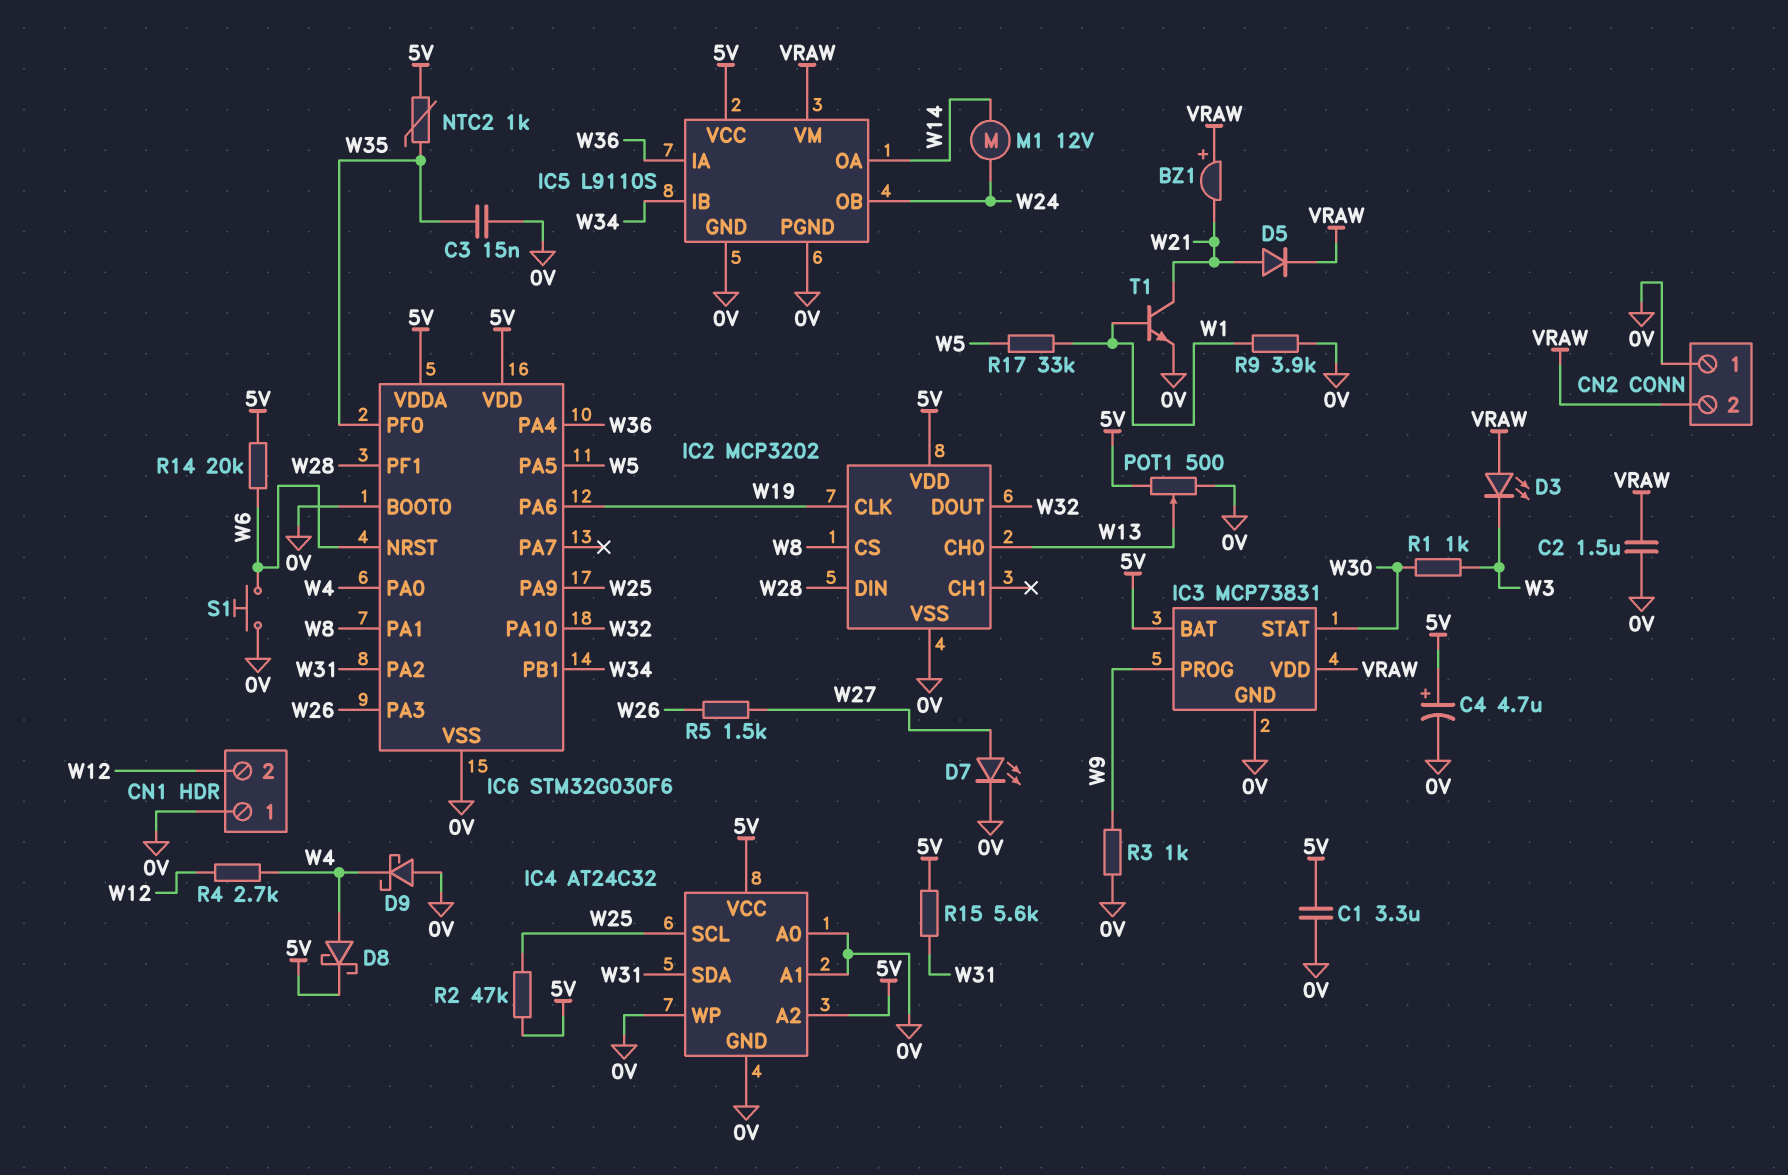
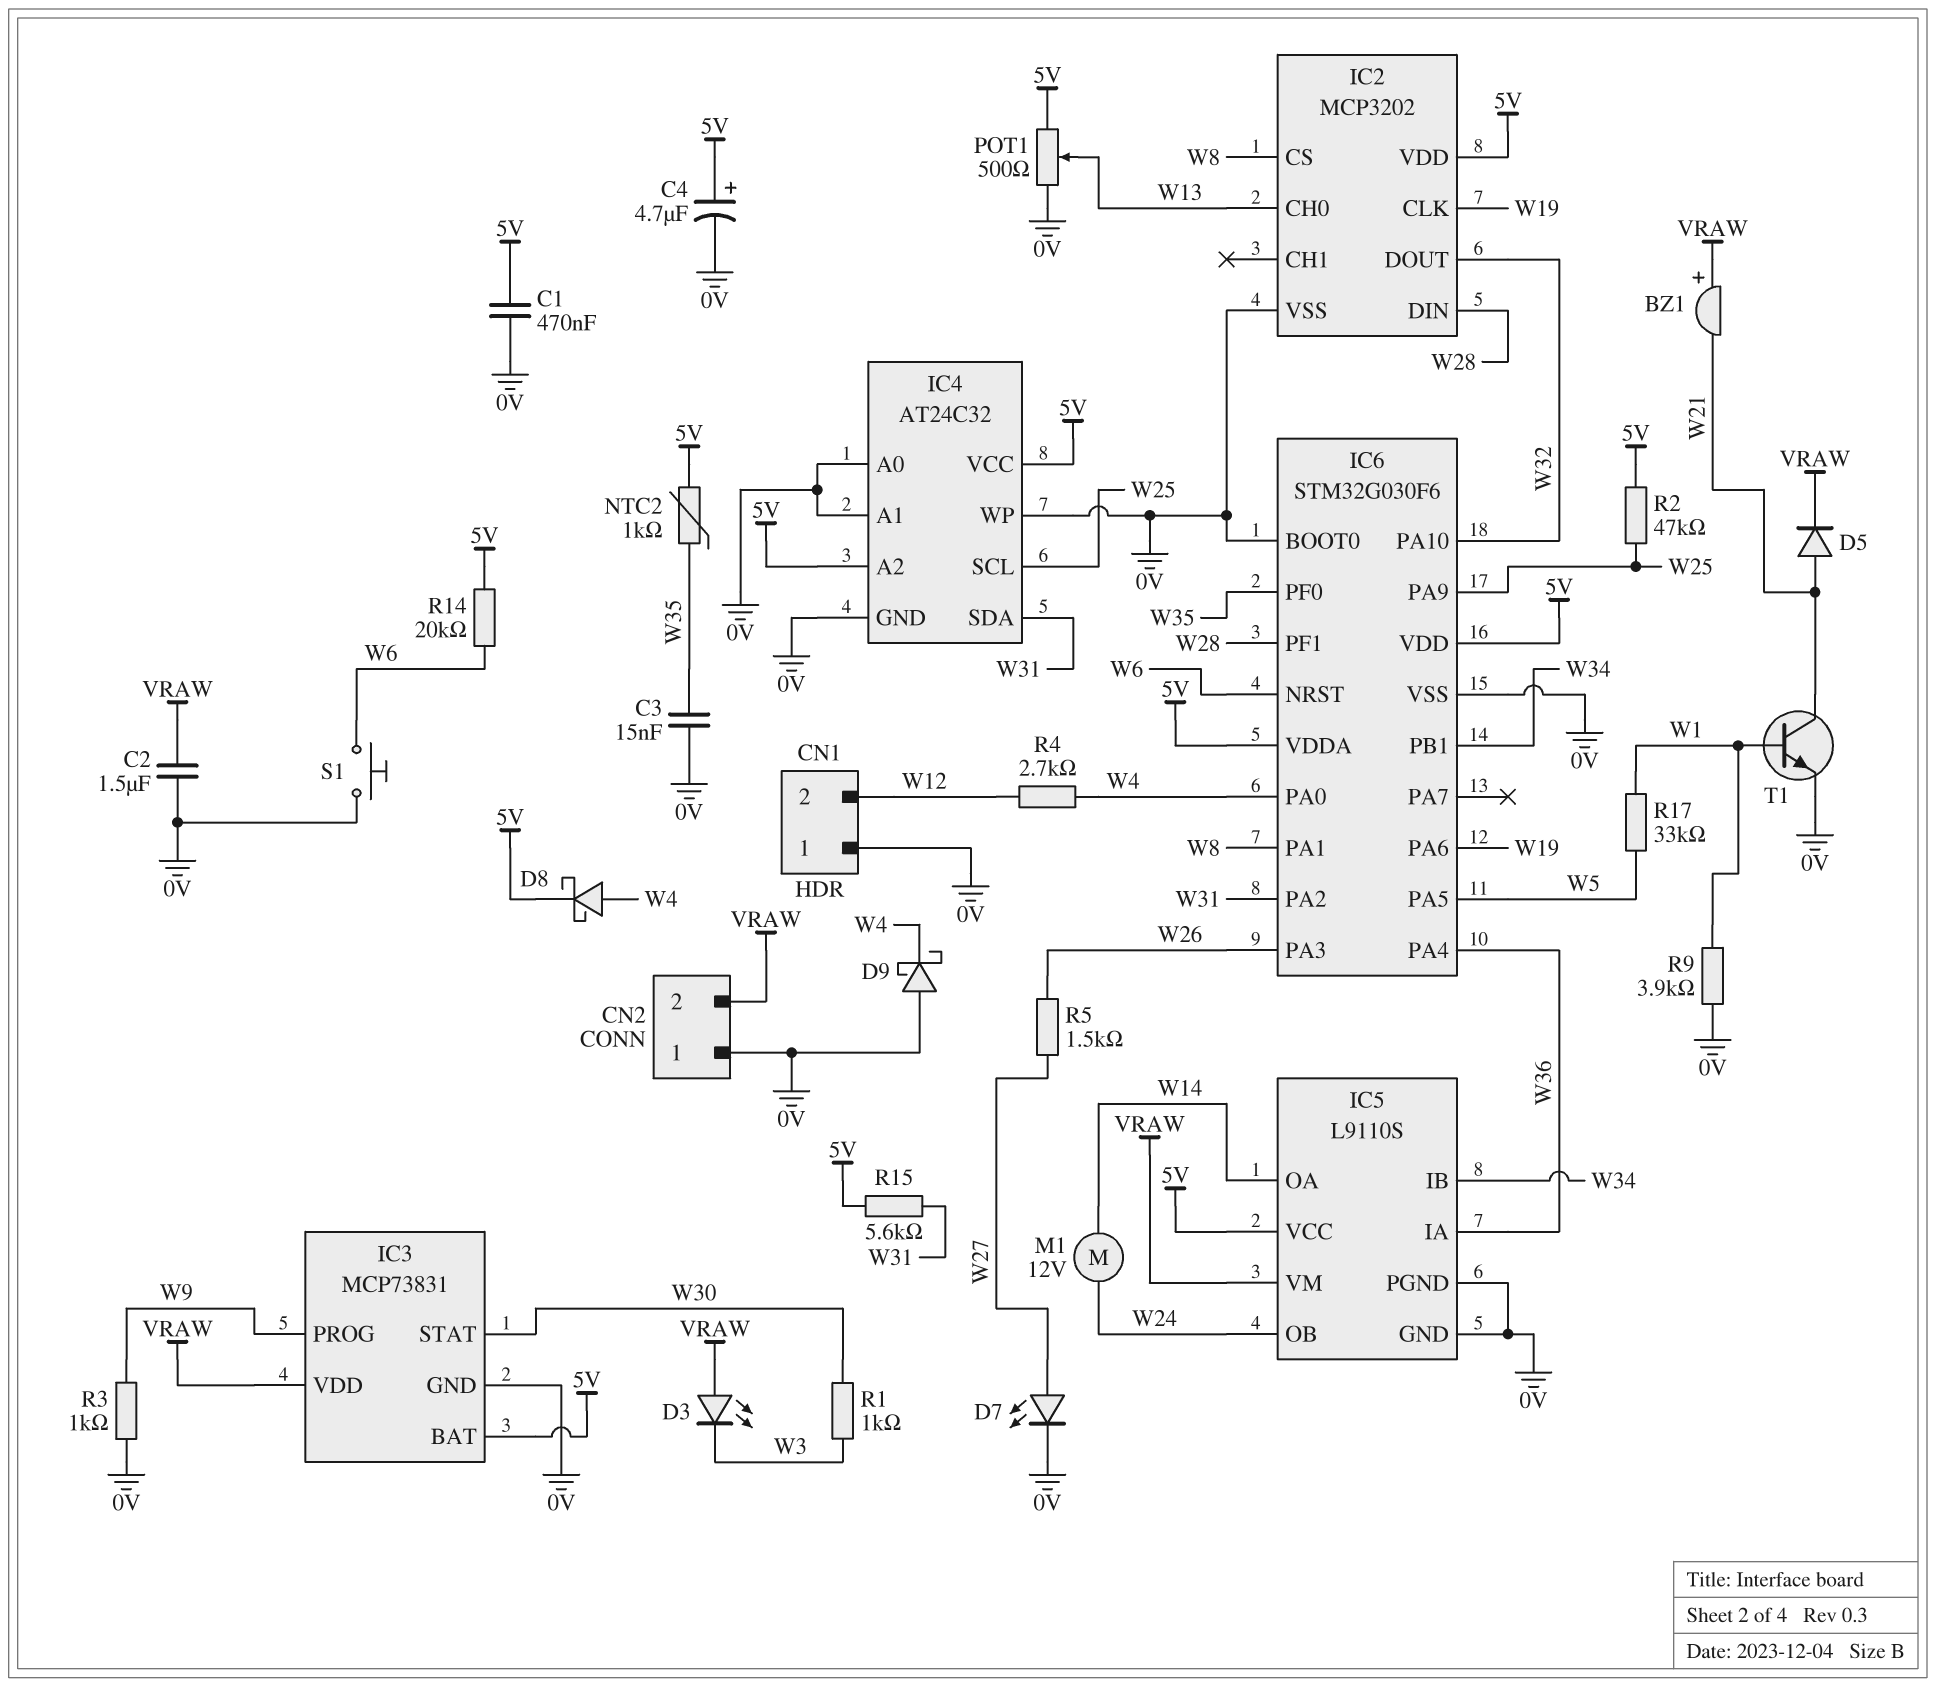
C1: 3.3uF (0V, 5V) -> 470nF (0V, 5V)

